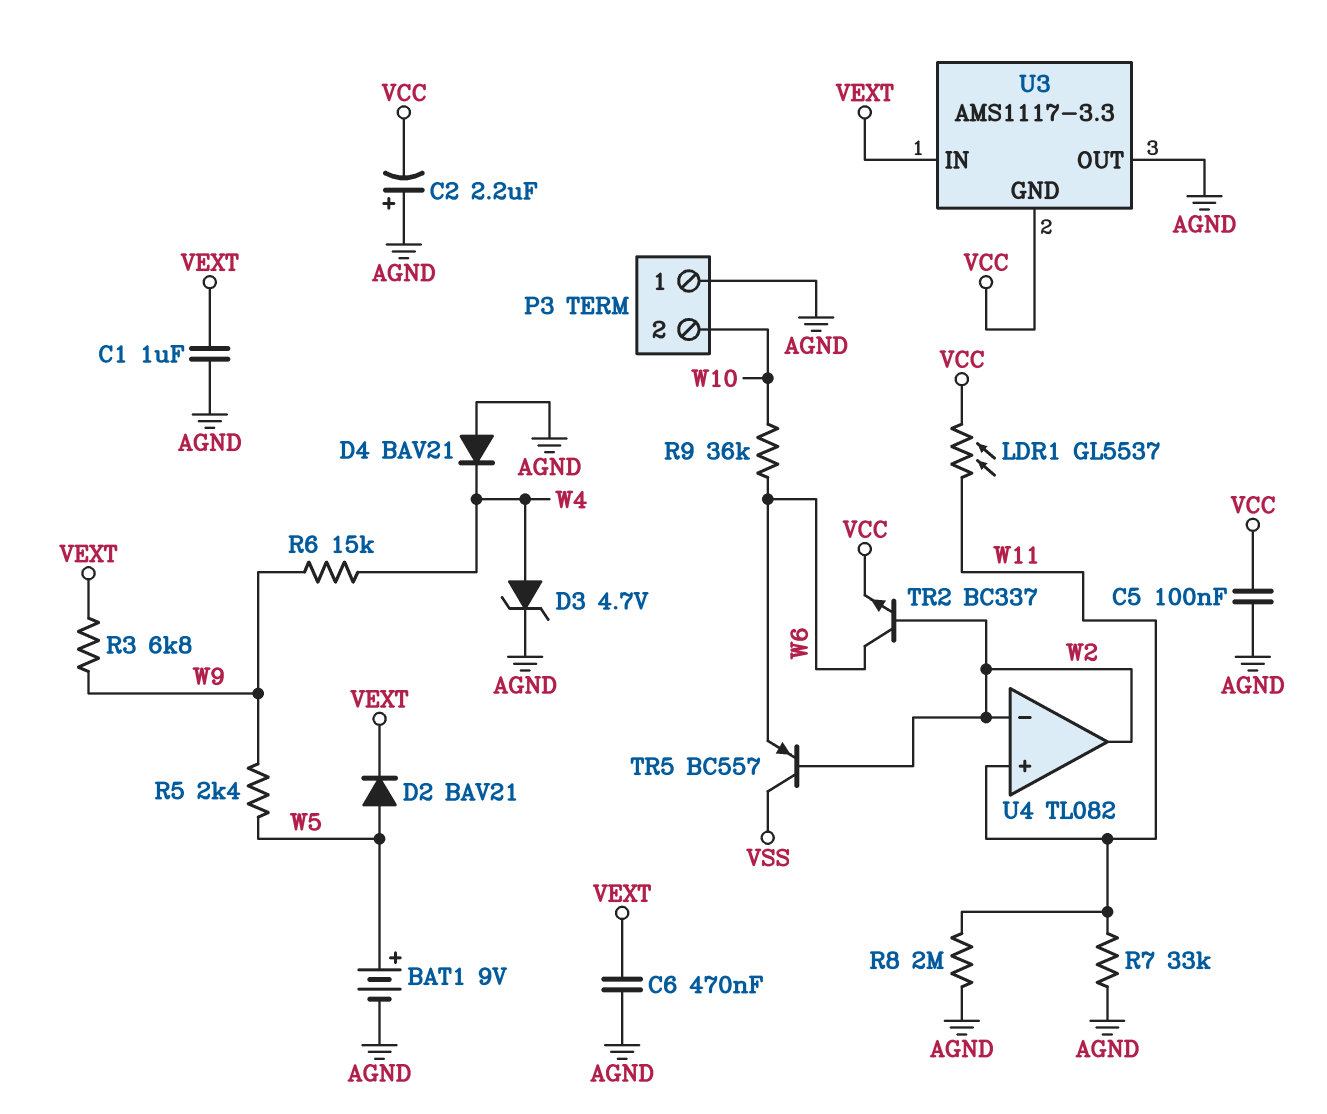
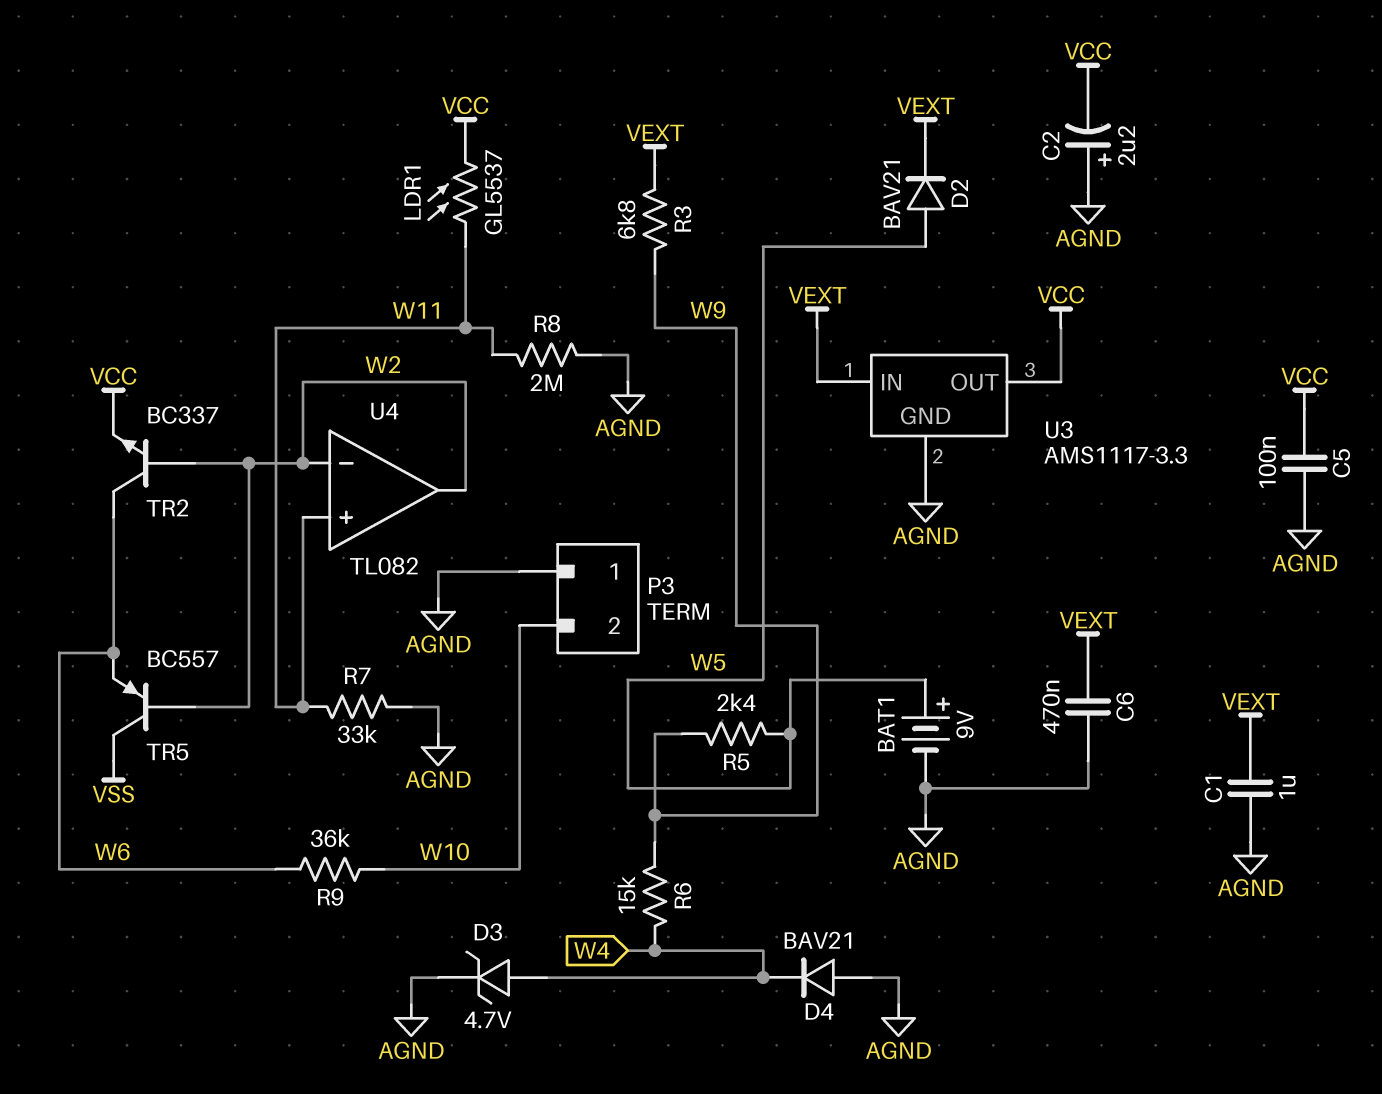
U3 pin GND: VCC -> AGND
U3 pin OUT: AGND -> VCC

